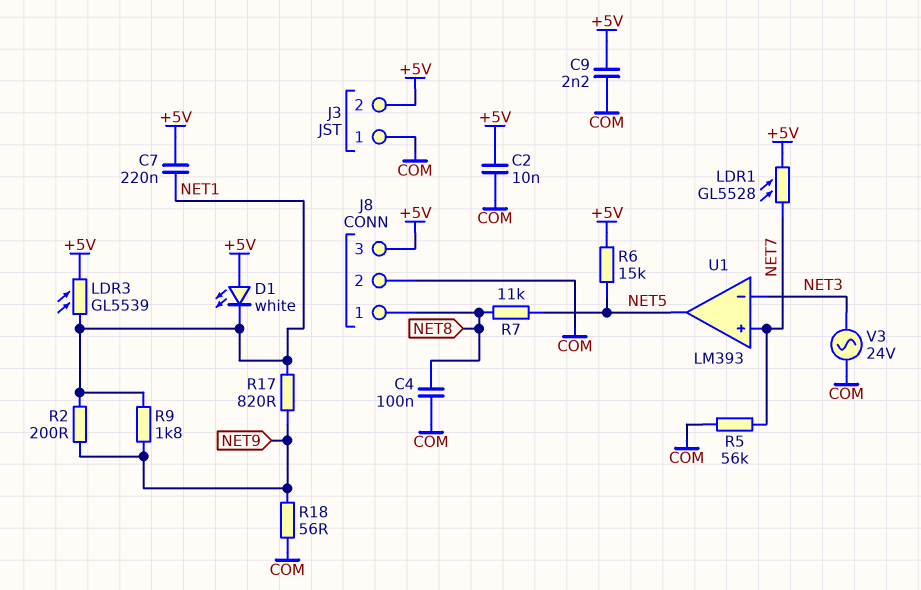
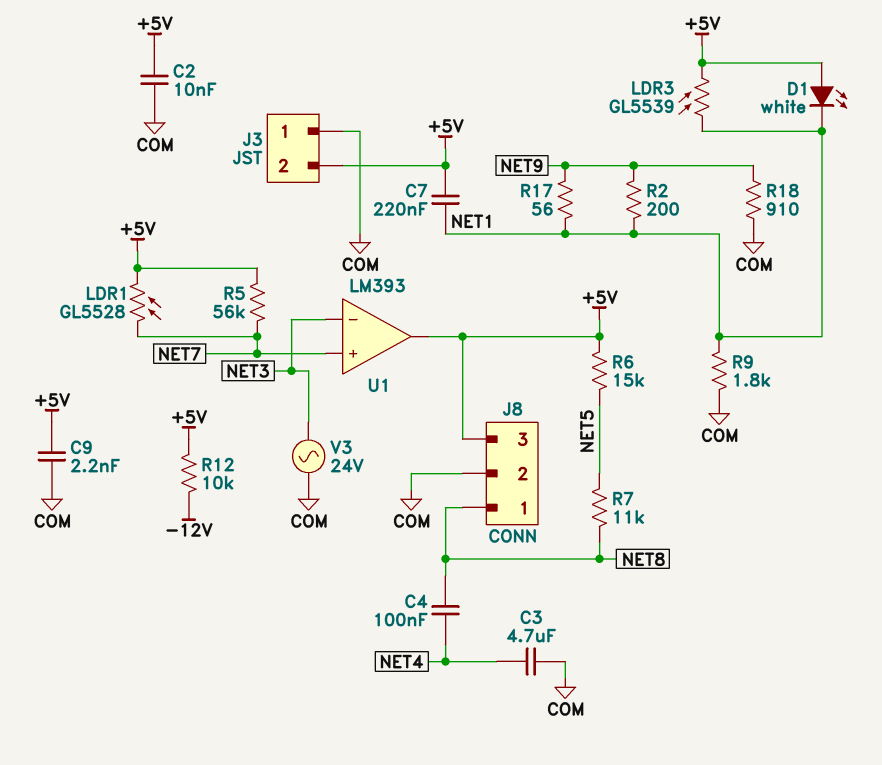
C3: none -> 4.7uF (COM, NET4)
C4: 100nF (COM, NET8) -> 100nF (NET4, NET8)
R5: 56k (COM, NET7) -> 56k (+5V, NET7)
R9: 1.8k (NET1, NET9) -> 1.8k (COM, NET1)
R12: none -> 10k (+5V, -12V)
R17: 820 (NET1, NET9) -> 56 (NET1, NET9)
R18: 56 (COM, NET9) -> 910 (COM, NET9)
U1 pin out: NET5 -> +5V

